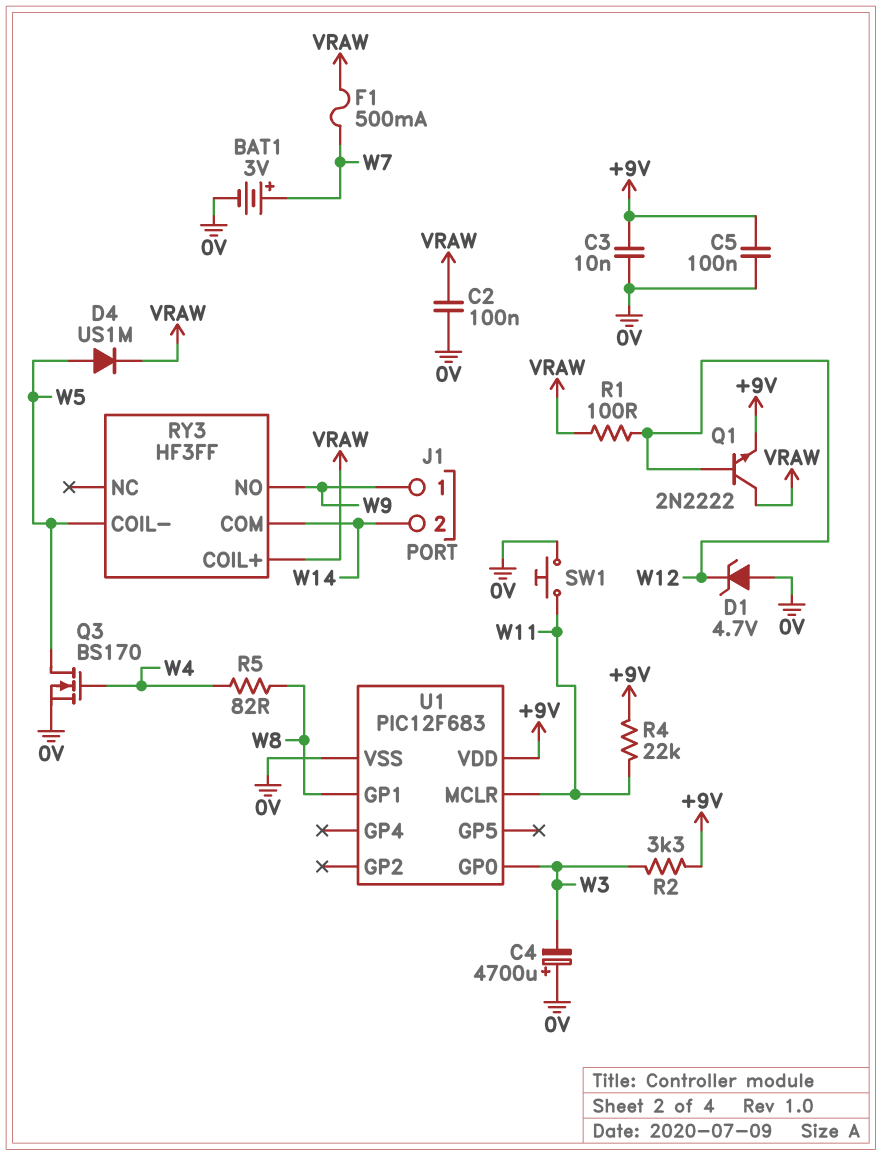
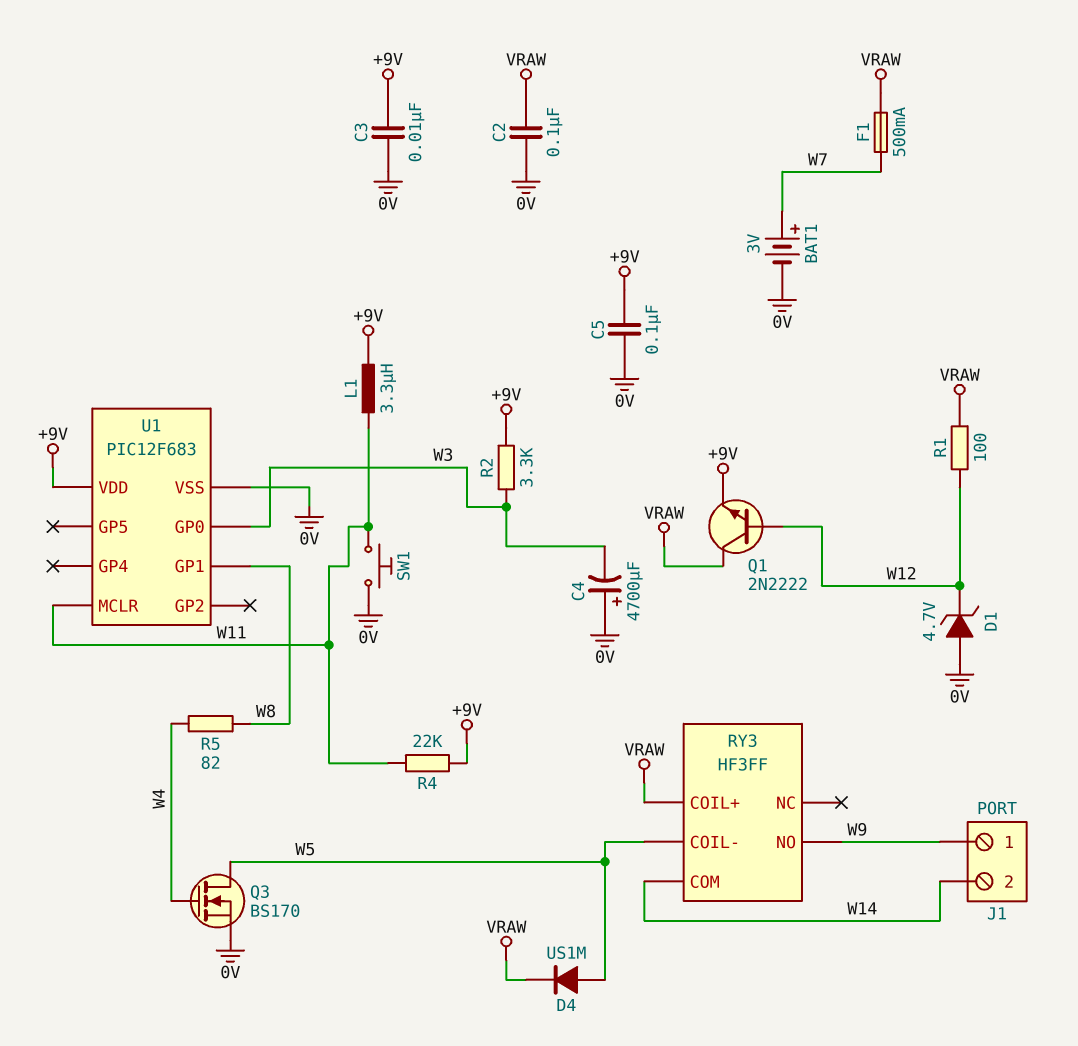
L1: none -> 3.3uH (+9V, W11)

